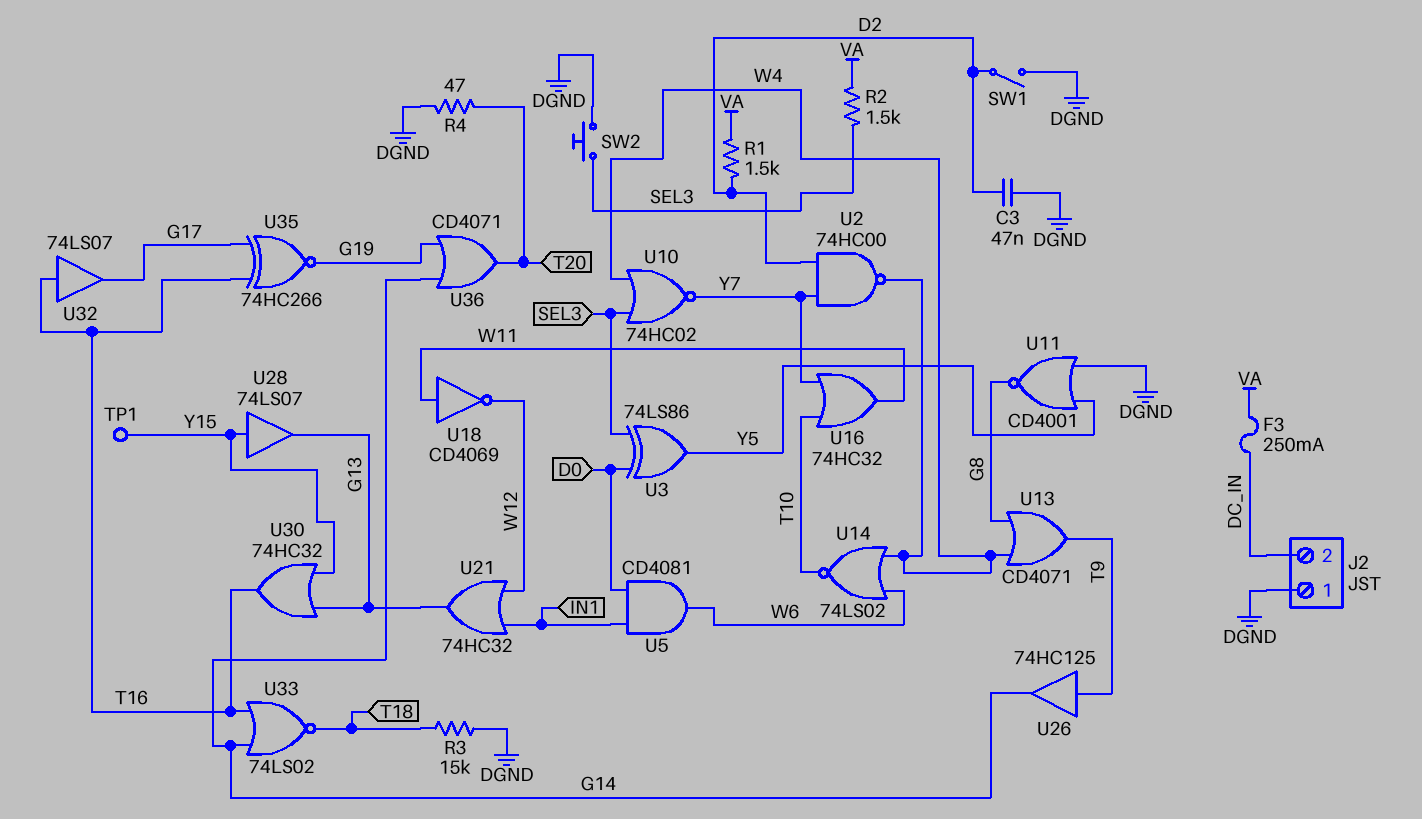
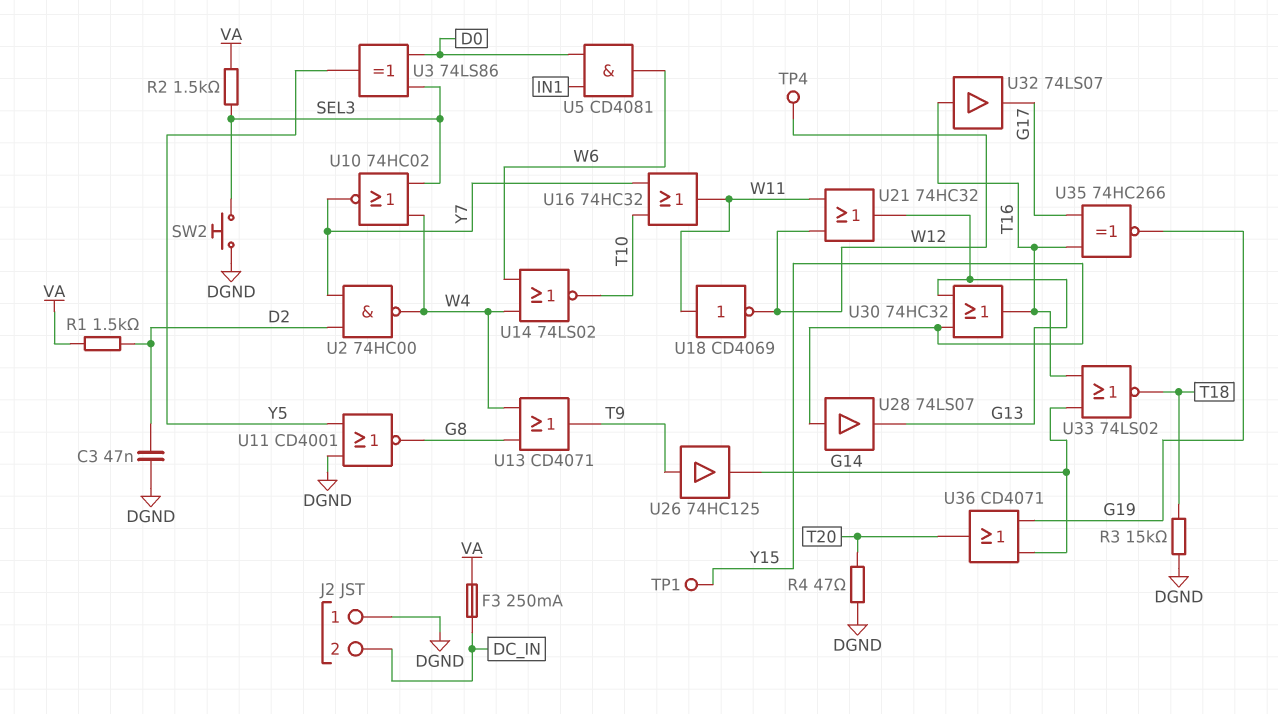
SW1: switch (D2, DGND) -> none
TP4: none -> test point (W12)
U21: OR 74HC32 (in IN1, in W12, out G13) -> OR 74HC32 (in W11, in W12, out G13)

